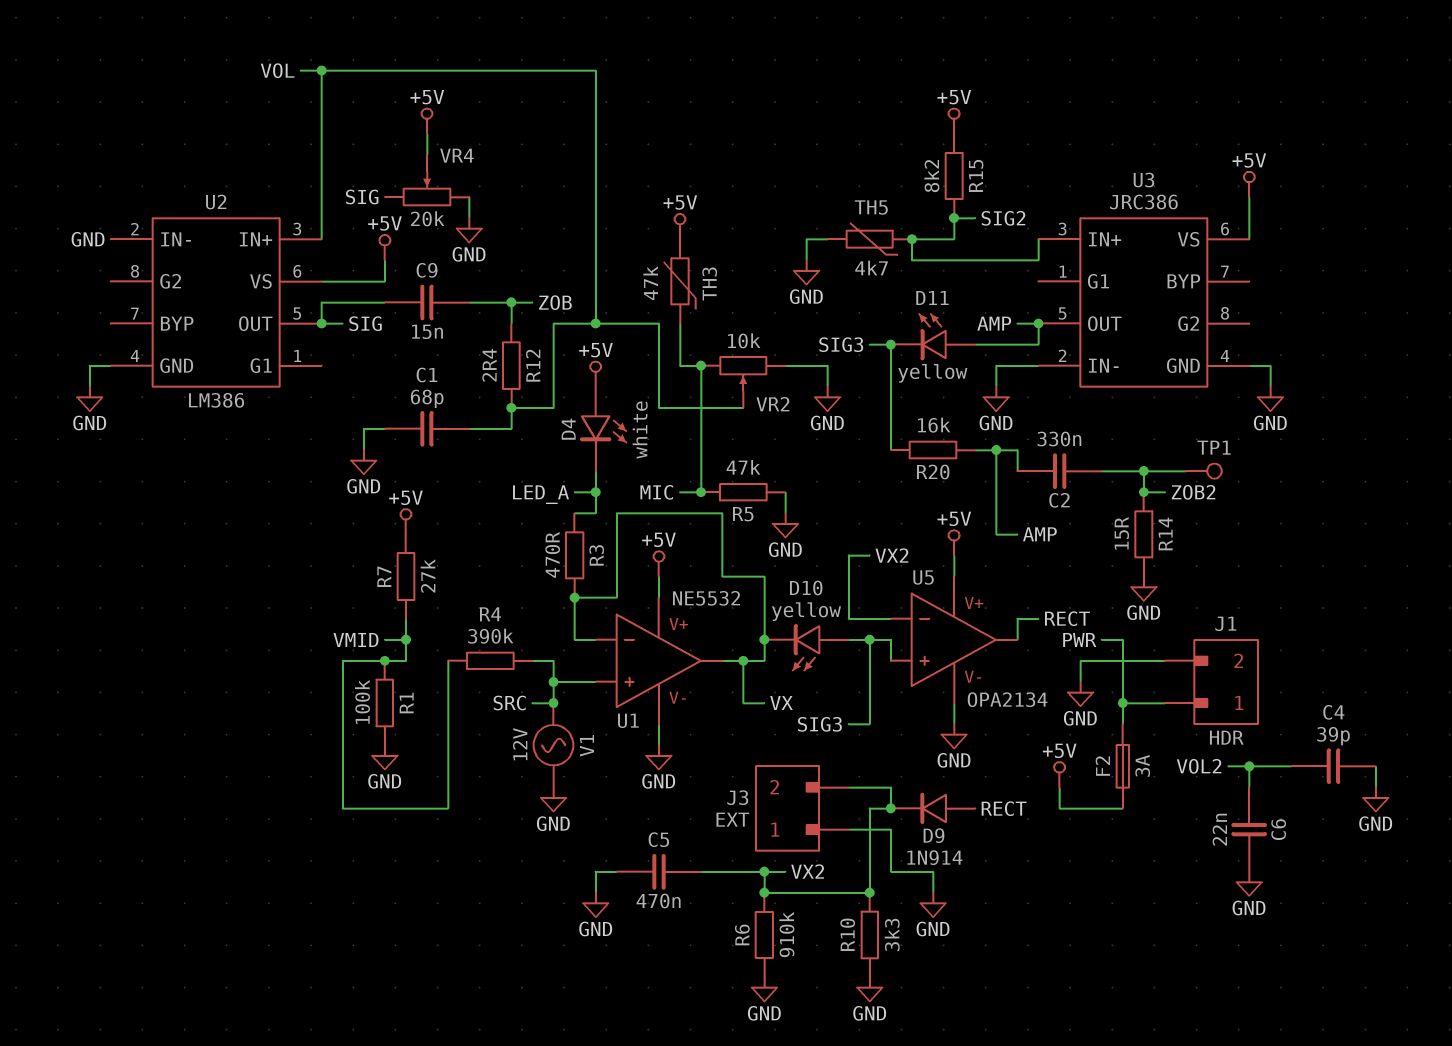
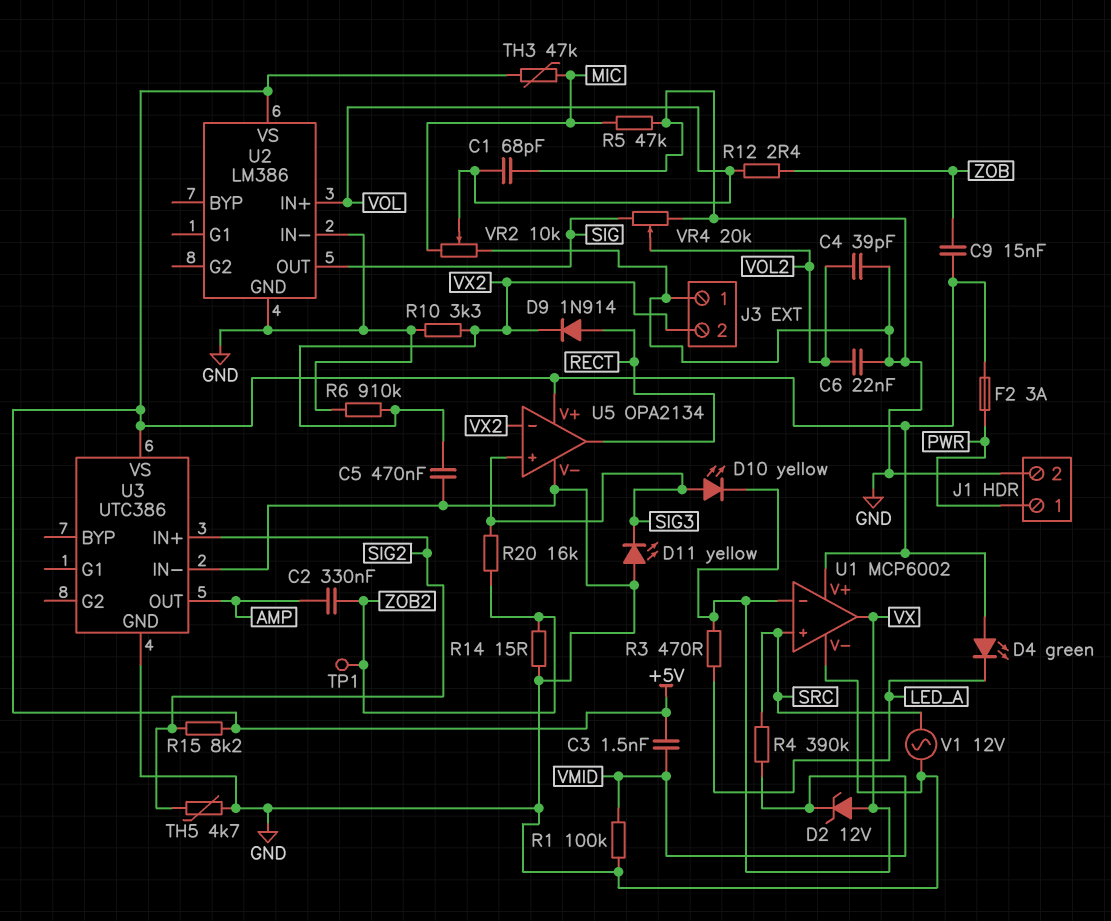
C3: none -> 1.5nF (+5V, VMID)
C9: 15nF (SIG, ZOB) -> 15nF (+5V, ZOB)
D2: none -> zener 12V (A VX, K VMID)
D4: LED white (A +5V, K LED_A) -> LED green (A +5V, K LED_A)
D11: LED yellow (A AMP, K SIG3) -> LED yellow (A GND, K SIG3)
R7: 27k (+5V, VMID) -> none
R20: 16k (AMP, SIG3) -> 16k (SIG3, ZOB2)
U1: NE5532 -> MCP6002
U3: JRC386 -> UTC386
VR4: 20k (GND, SIG, wiper +5V) -> 20k (GND, SIG, wiper VOL2)

